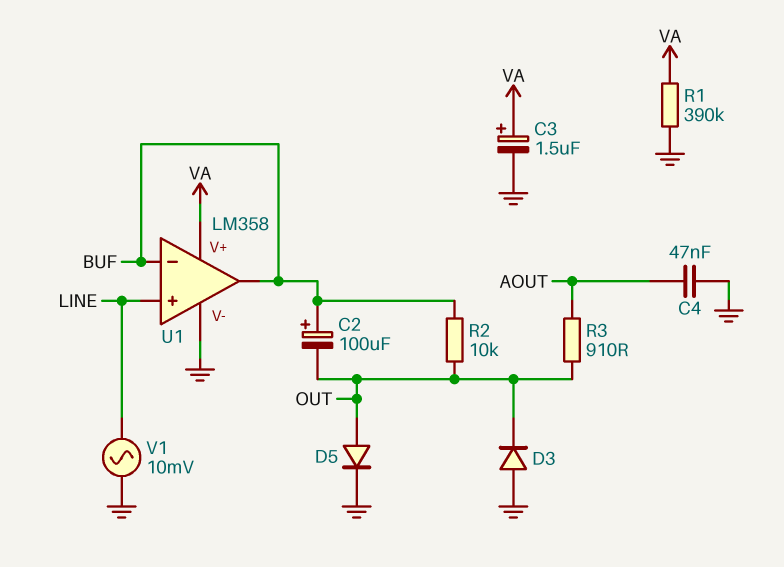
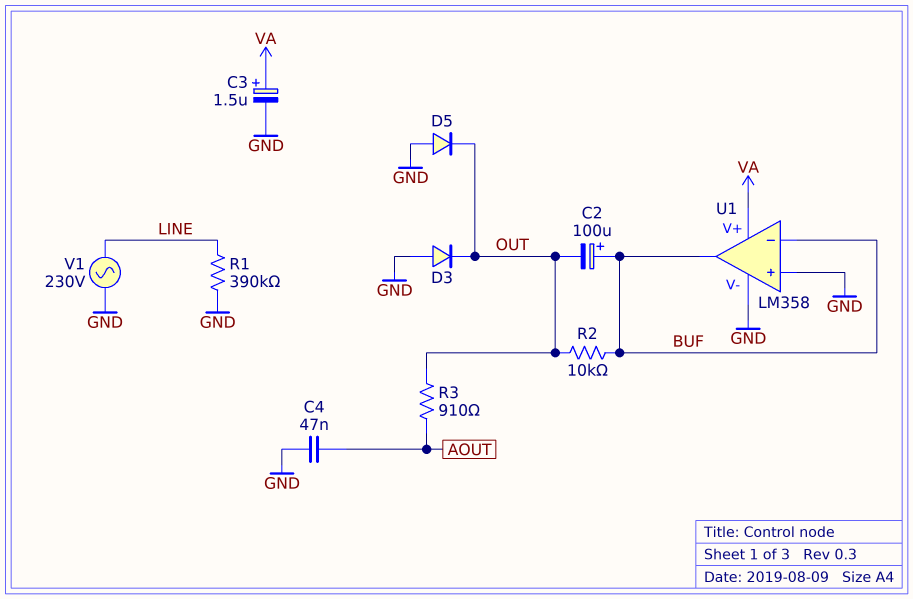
D5: diode (A OUT, K GND) -> diode (A GND, K OUT)
R1: 390k (GND, VA) -> 390k (GND, LINE)
U1 pin in+: LINE -> GND
V1: AC 10mV (GND, LINE) -> AC 230V (GND, LINE)

